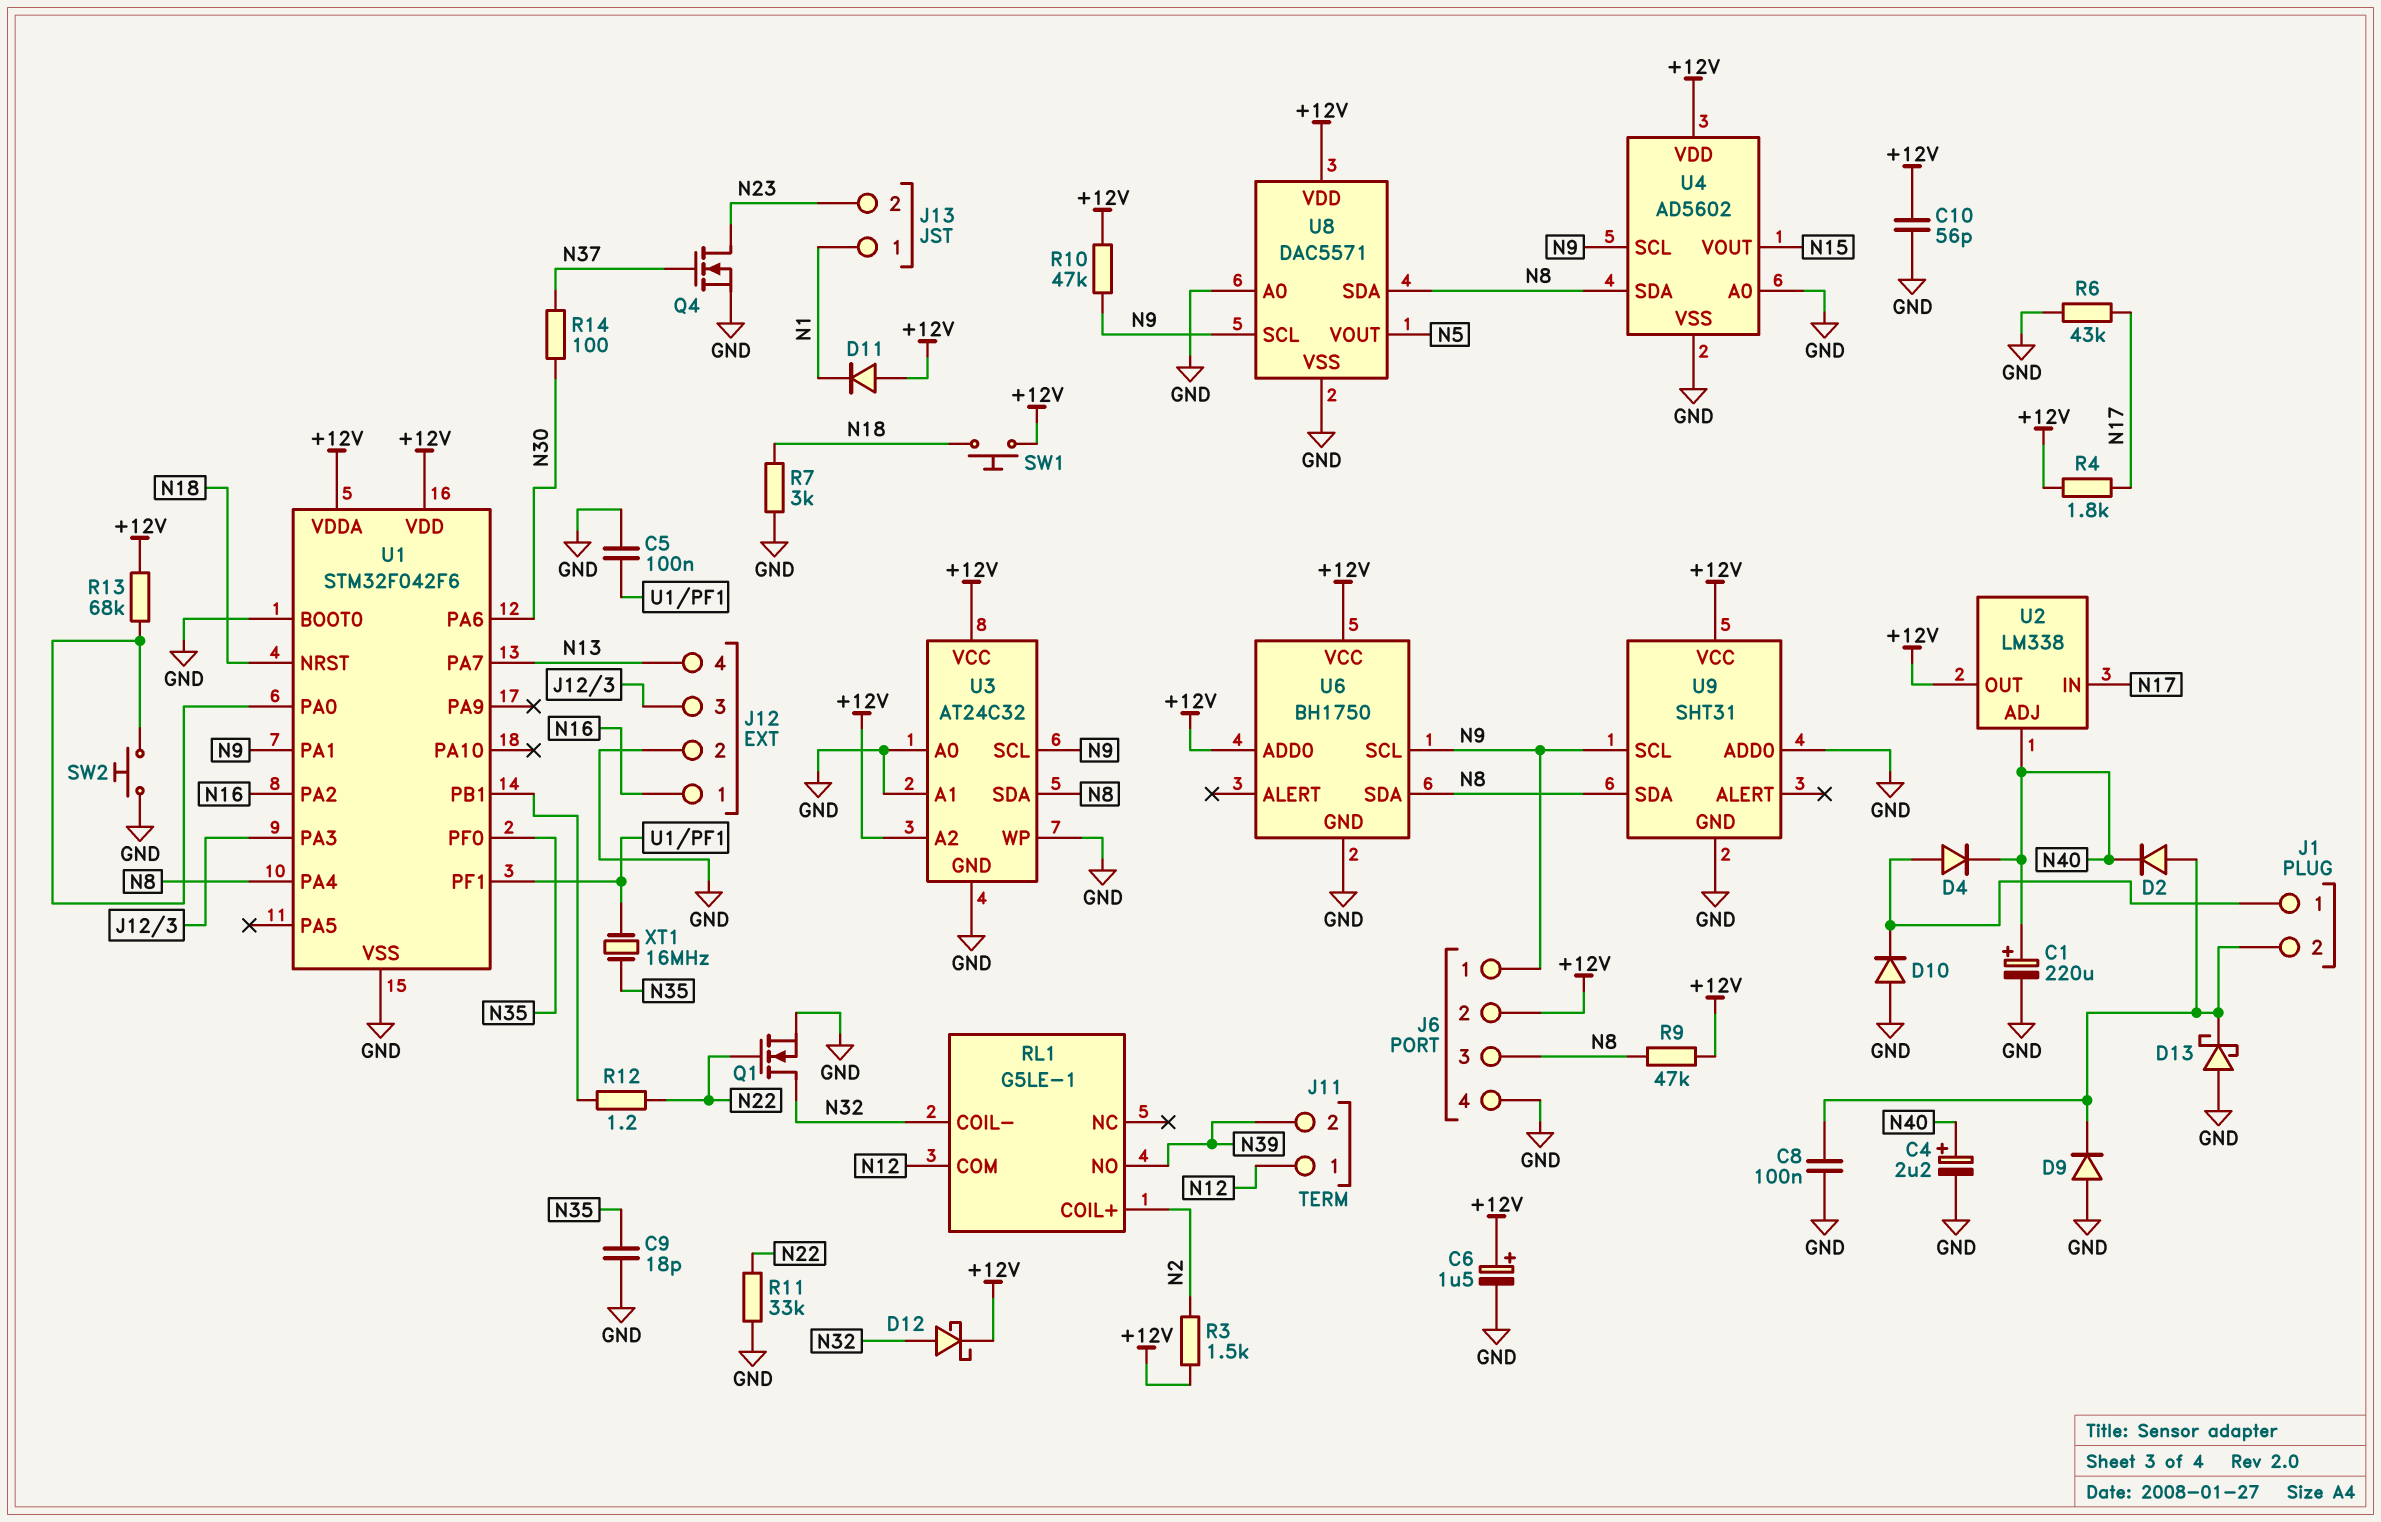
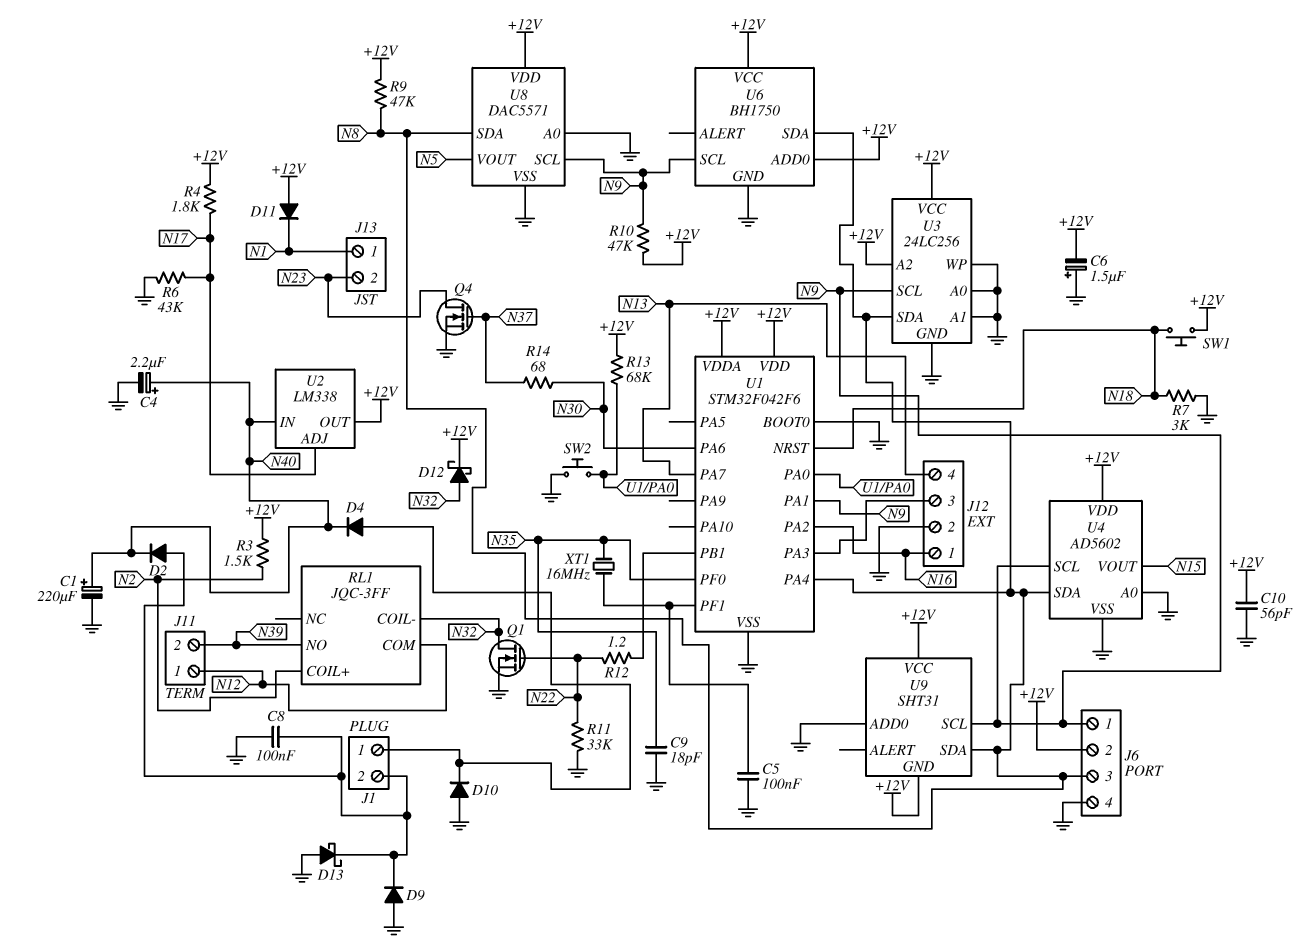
C6: 1.5uF (plus +12V, minus GND) -> 1.5uF (plus GND, minus +12V)
R14: 100 (N30, N37) -> 68 (N30, N37)
RL1: G5LE-1 -> JQC-3FF
U2 pin ADJ: N40 -> N17
U2 pin IN: N17 -> N40
U3: AT24C32 -> 24LC256
U9 pin GND: GND -> +12V

